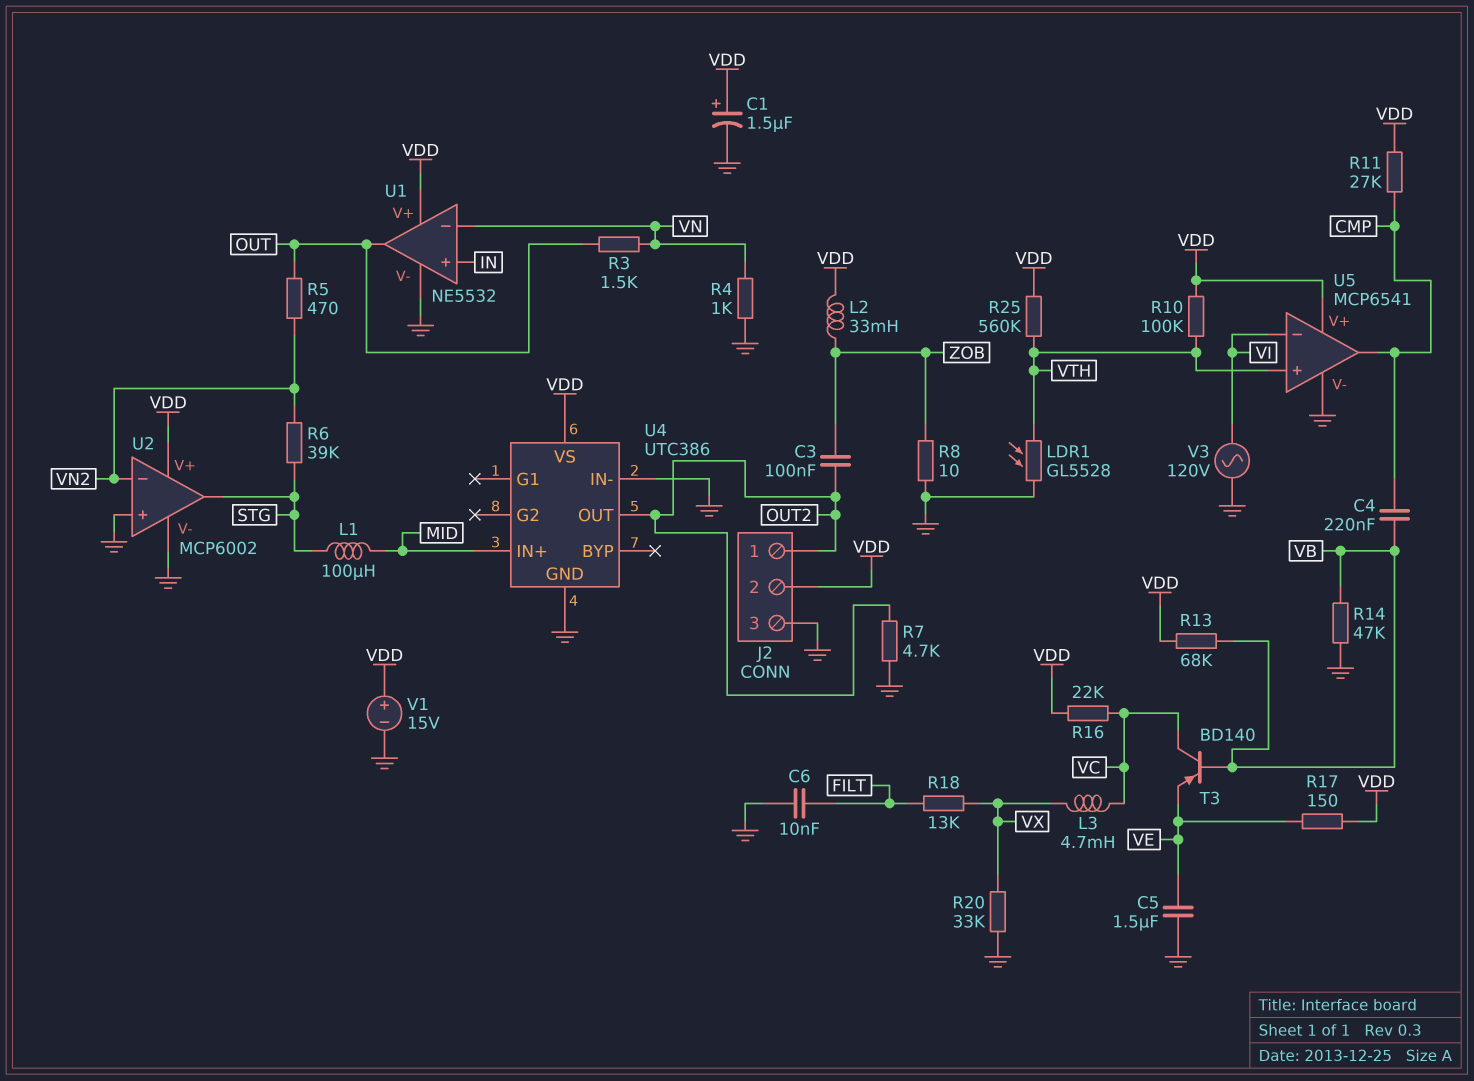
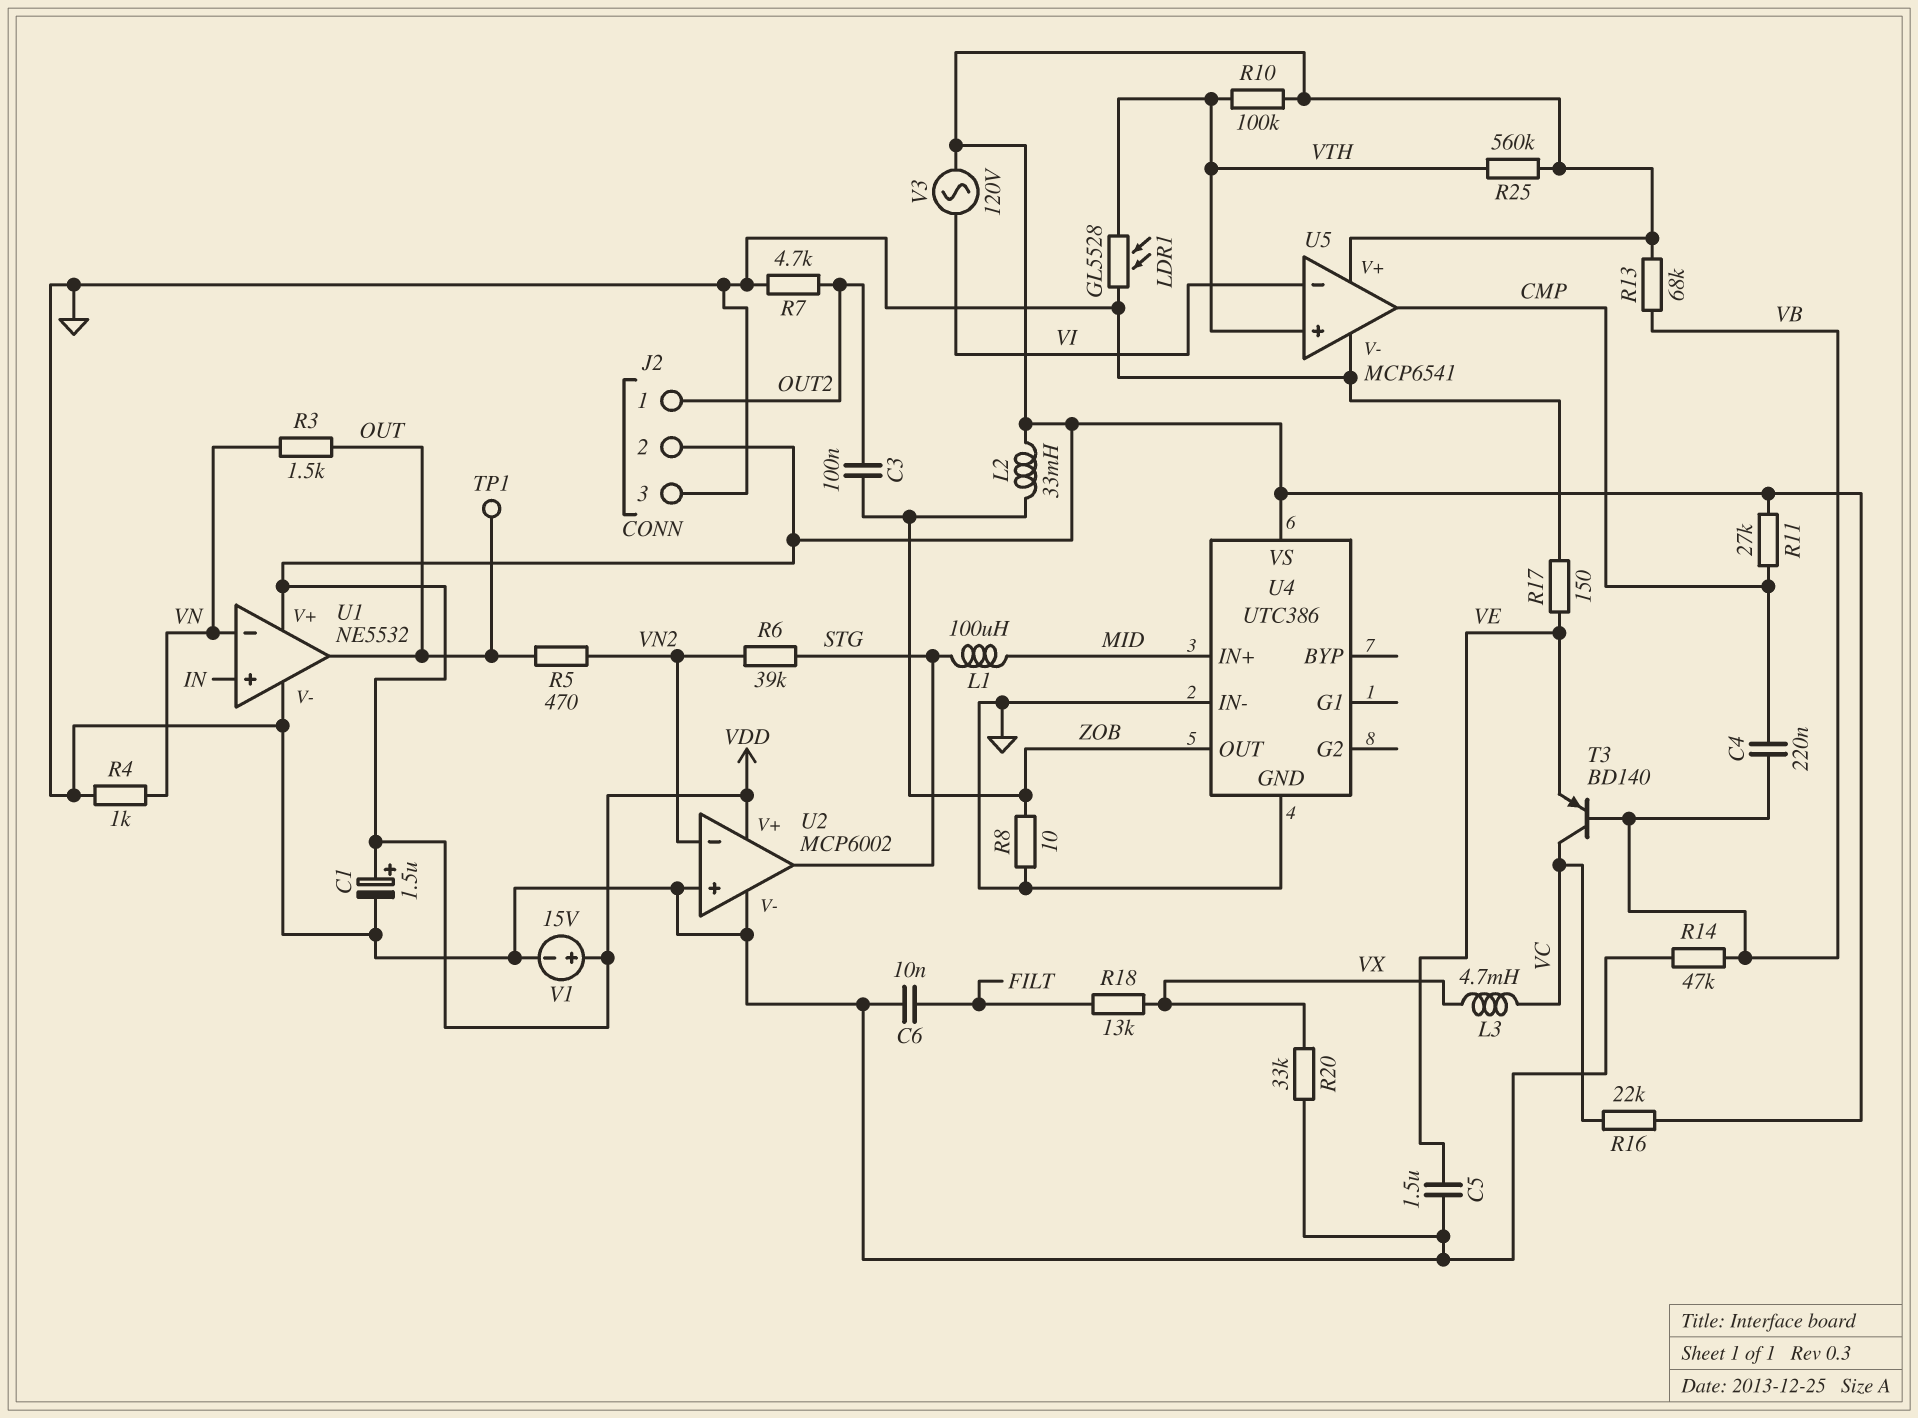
R17: 150 (VDD, VE) -> 150 (GND, VE)
TP1: none -> test point (OUT)
U4 pin OUT: OUT2 -> ZOB
V3: AC 120V (GND, VI) -> AC 120V (VDD, VI)

